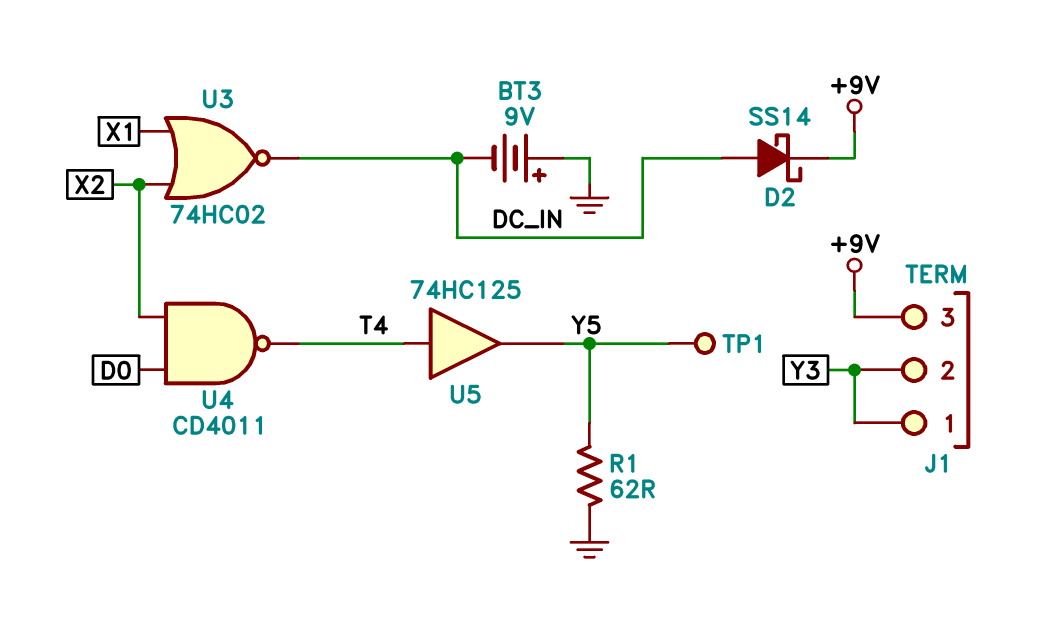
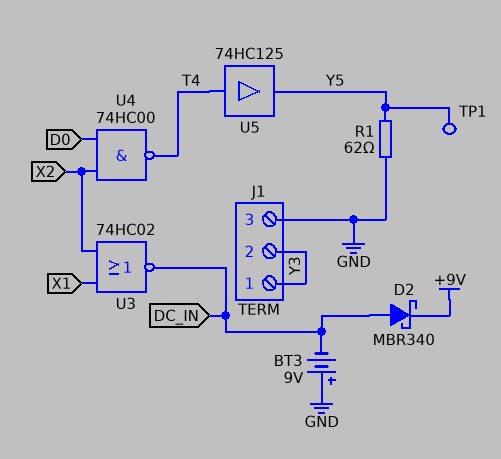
D2: schottky SS14 (A DC_IN, K +9V) -> schottky MBR340 (A DC_IN, K +9V)
J1 pin 3: +9V -> GND
U4: NAND CD4011 (in D0, in X2, out T4) -> NAND 74HC00 (in D0, in X2, out T4)

